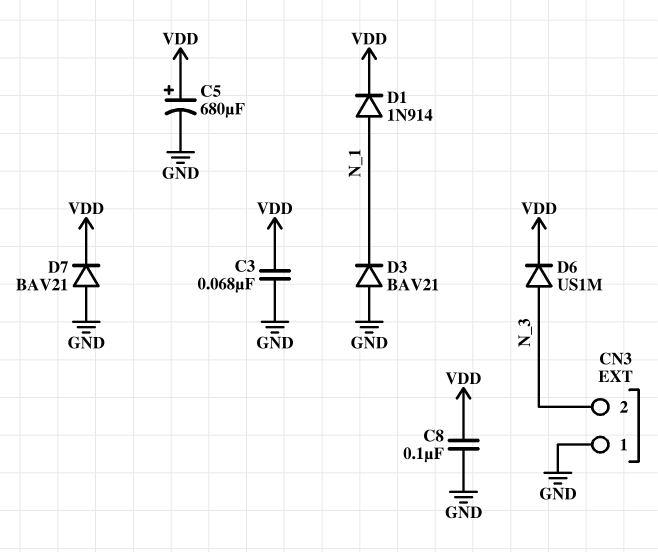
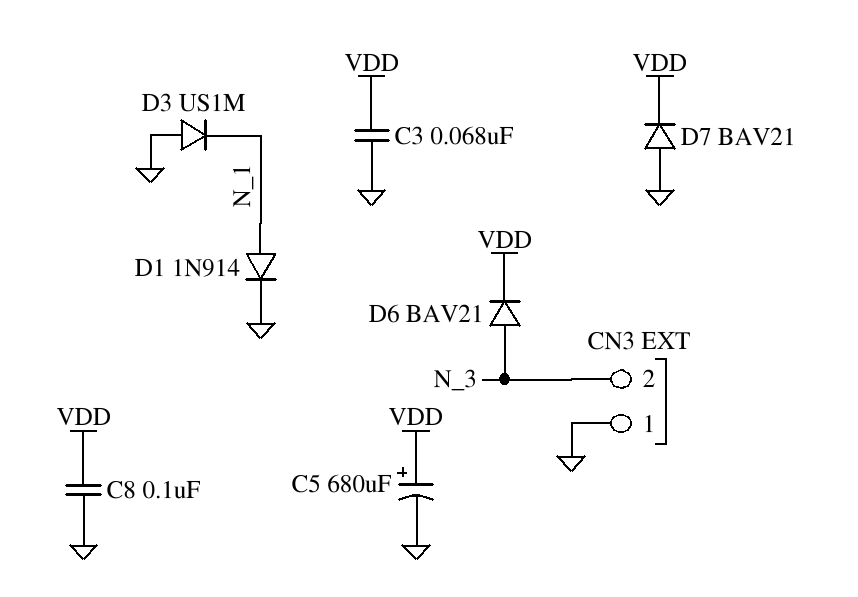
D1: diode 1N914 (A N_1, K VDD) -> diode 1N914 (A N_1, K GND)
D3: diode BAV21 (A GND, K N_1) -> diode US1M (A GND, K N_1)
D6: diode US1M (A N_3, K VDD) -> diode BAV21 (A N_3, K VDD)

